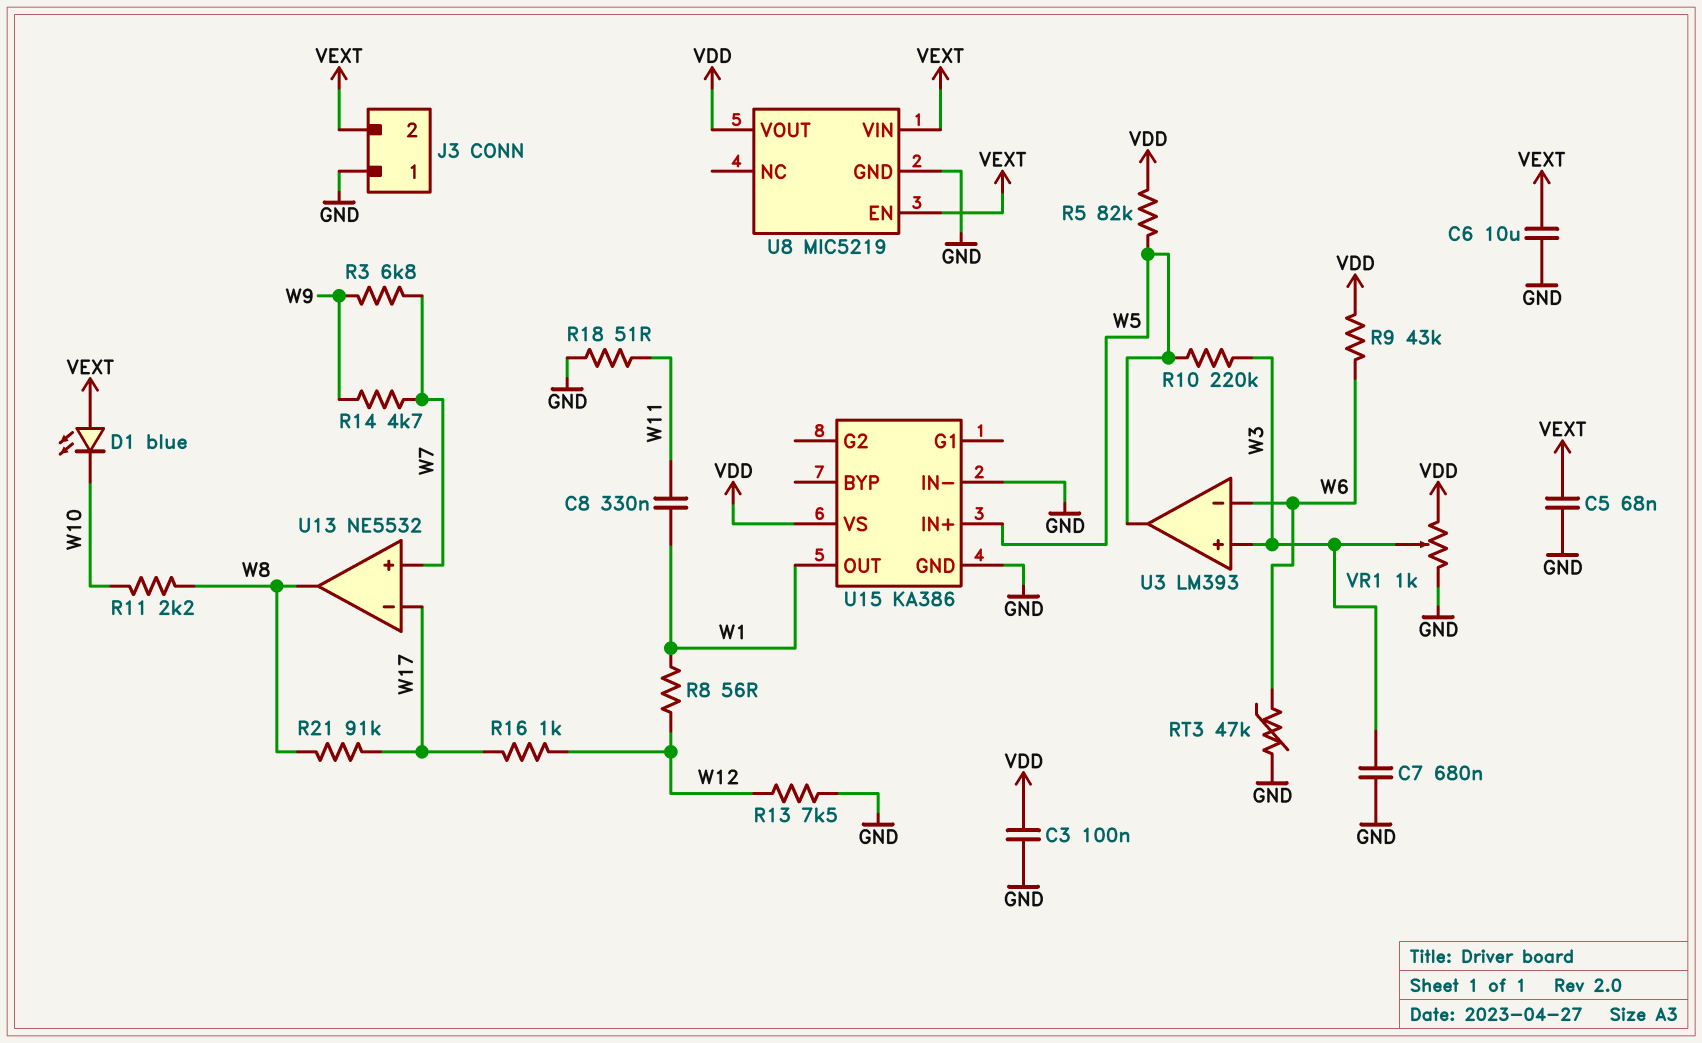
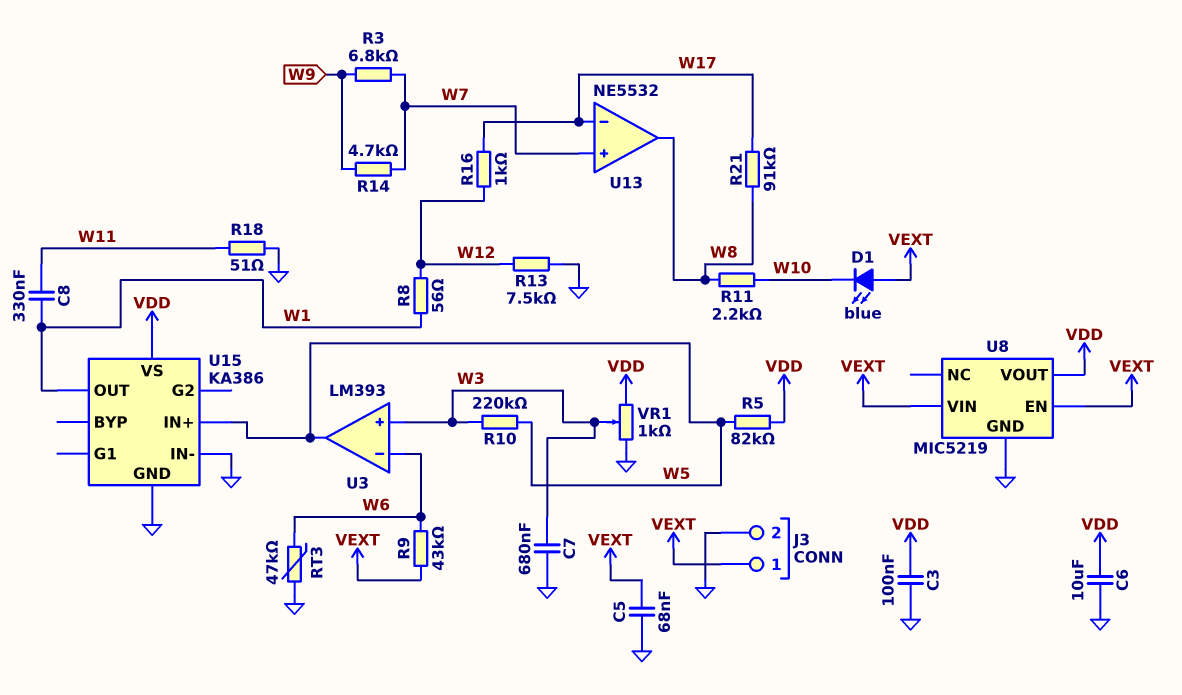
C6: 10uF (GND, VEXT) -> 10uF (GND, VDD)
J3 pin 1: GND -> VEXT
J3 pin 2: VEXT -> GND
R9: 43k (VDD, W6) -> 43k (VEXT, W6)

